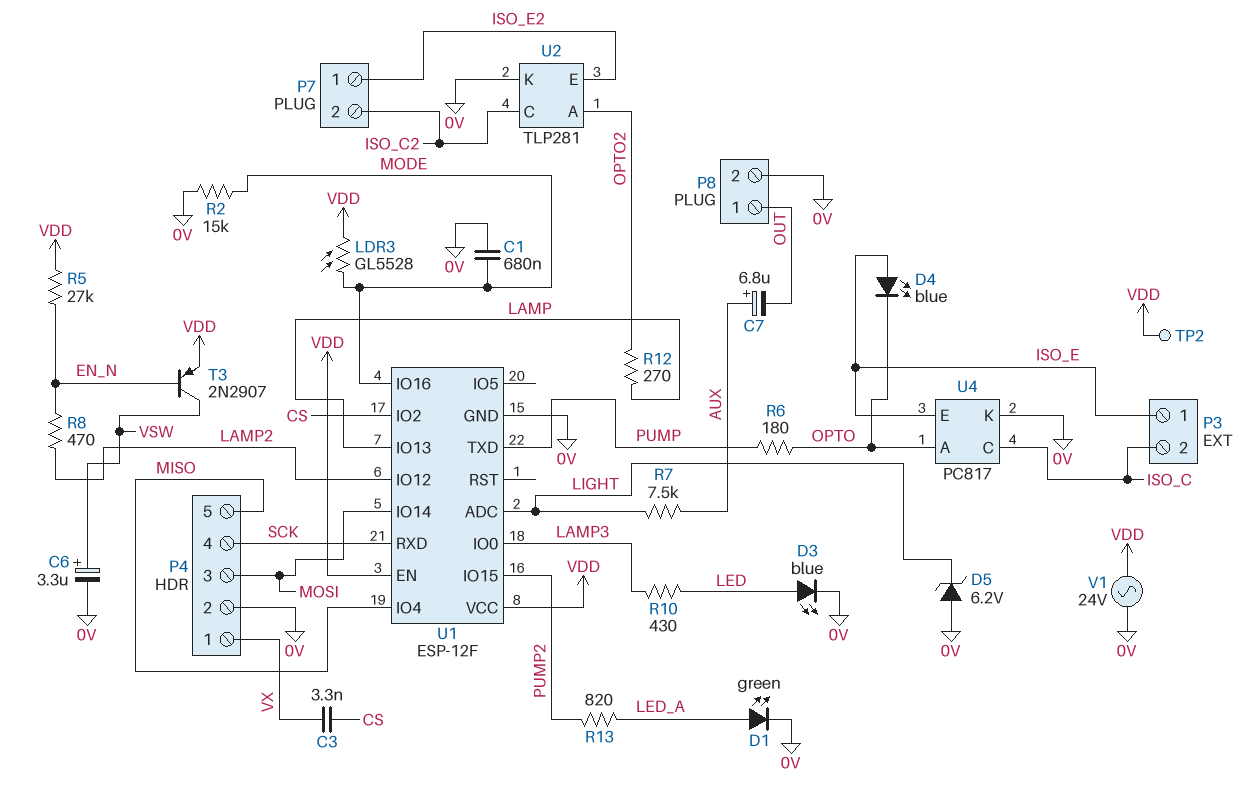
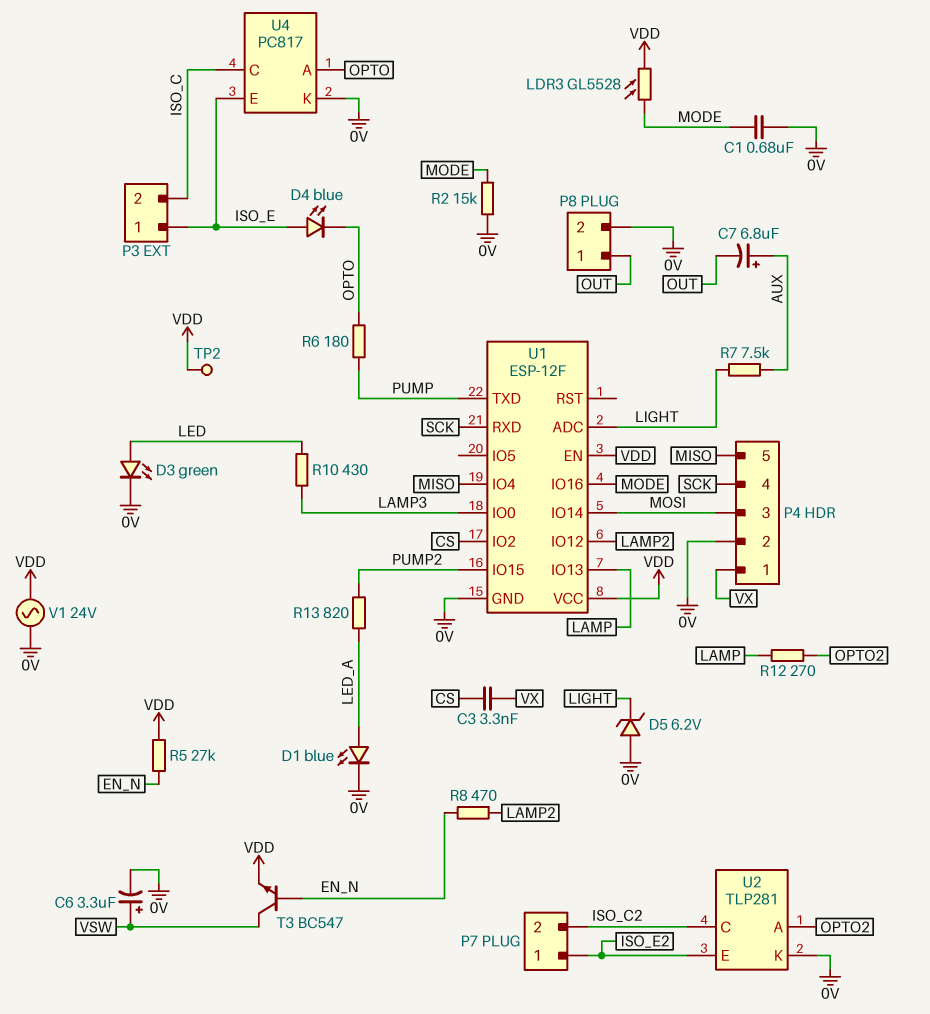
D1: LED green (A LED_A, K 0V) -> LED blue (A LED_A, K 0V)
D3: LED blue (A LED, K 0V) -> LED green (A LED, K 0V)
T3: PNP 2N2907 (B EN_N, C VSW, E VDD) -> NPN BC547 (B EN_N, C VSW, E VDD)

